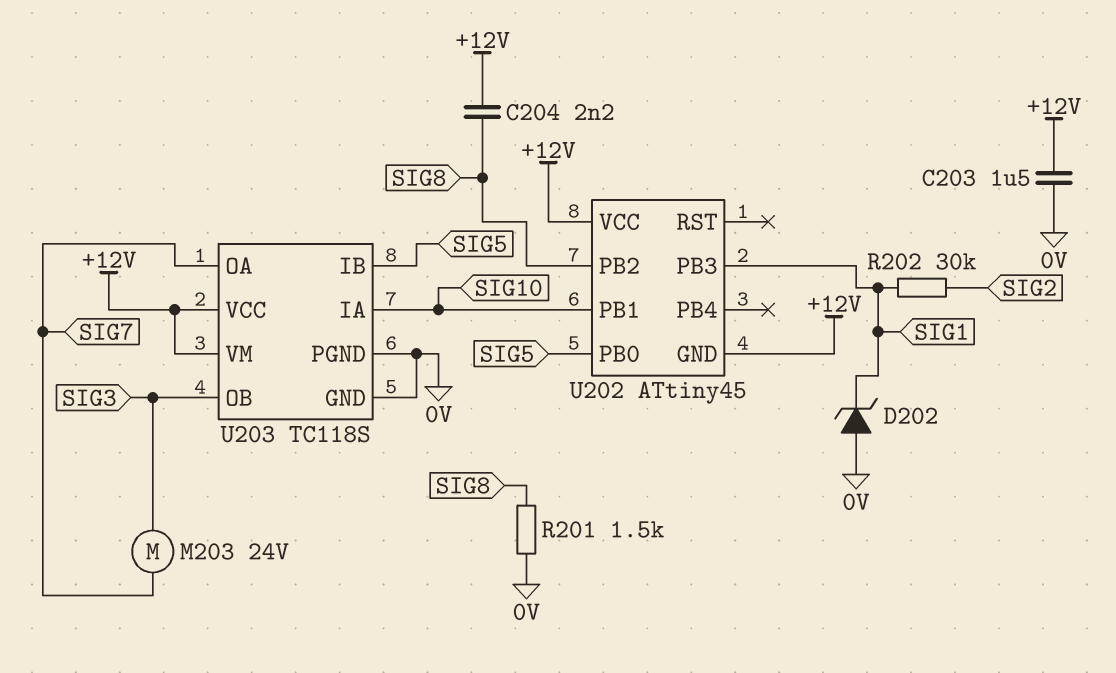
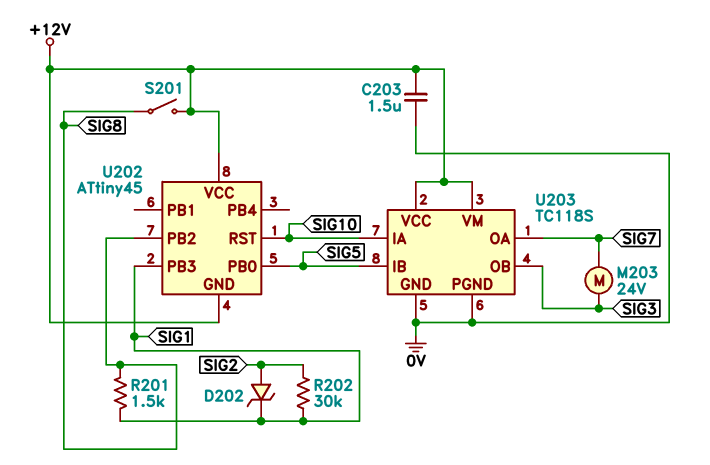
C204: 2.2nF (+12V, SIG8) -> none
D202: zener (A 0V, K SIG1) -> zener (A SIG2, K SIG1)
R201: 1.5k (0V, SIG8) -> 1.5k (SIG1, SIG8)
S201: none -> switch (+12V, SIG8)
U202 pin PB1: SIG10 -> none
U202 pin RST: none -> SIG10

